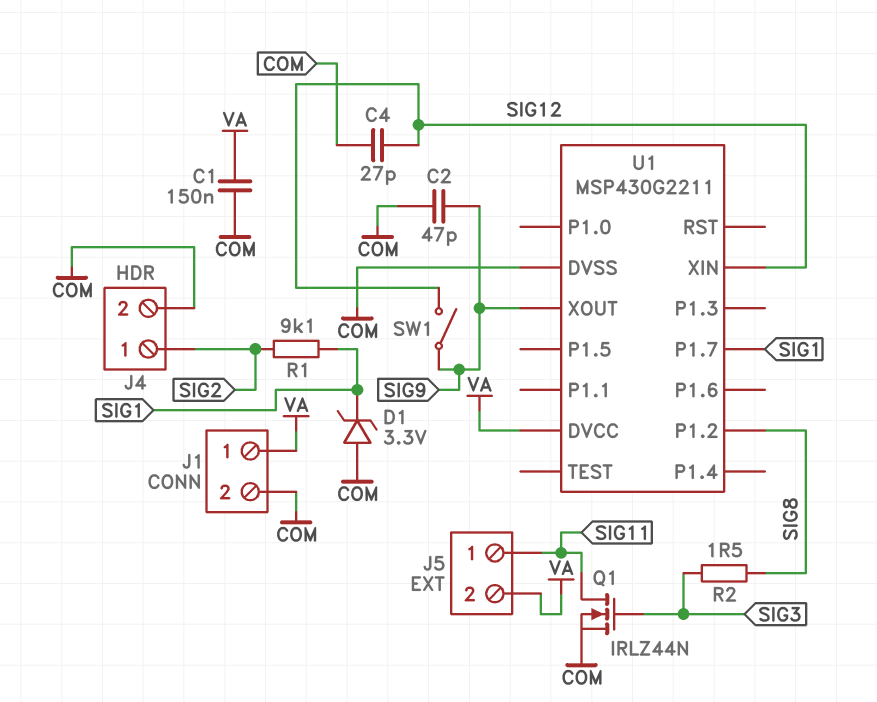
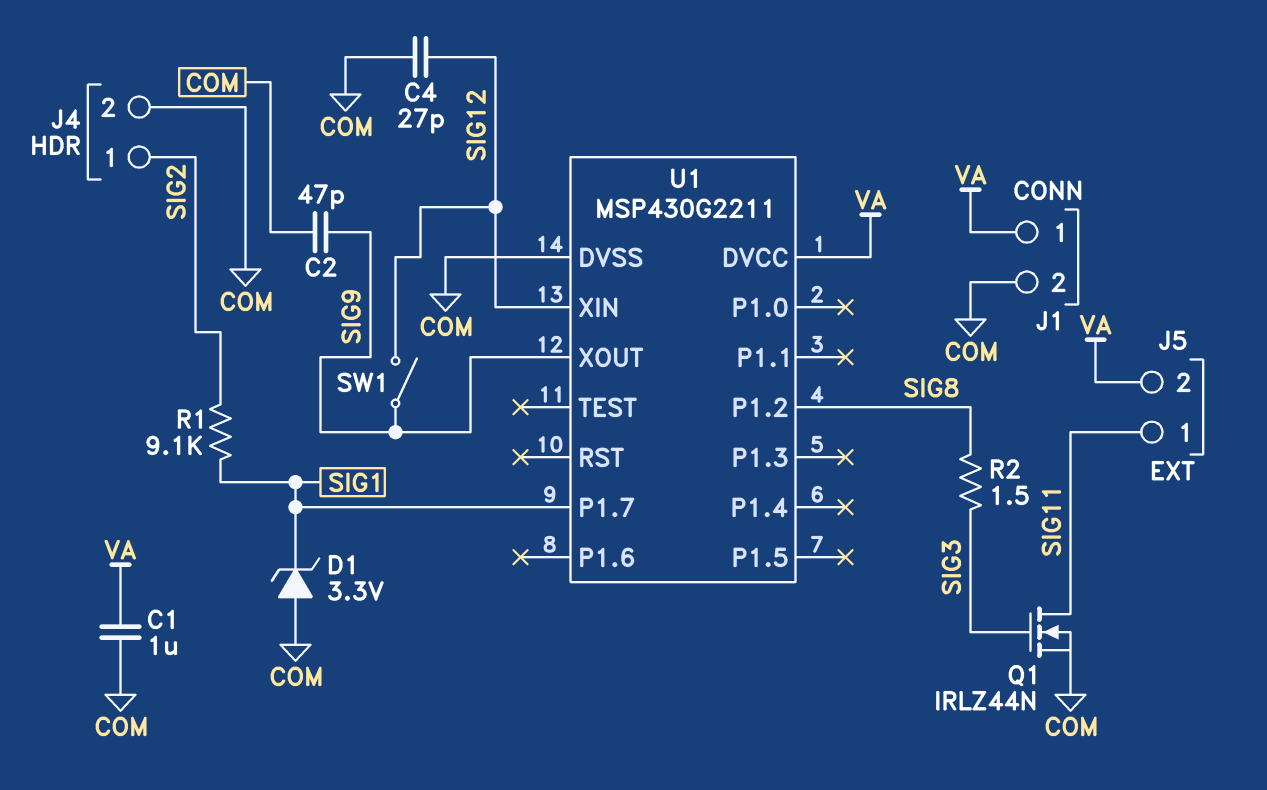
C1: 150nF (COM, VA) -> 1uF (COM, VA)

